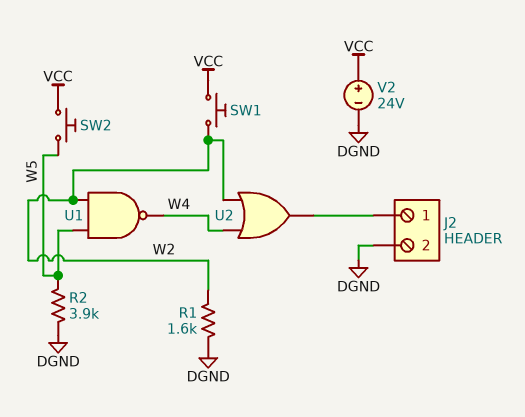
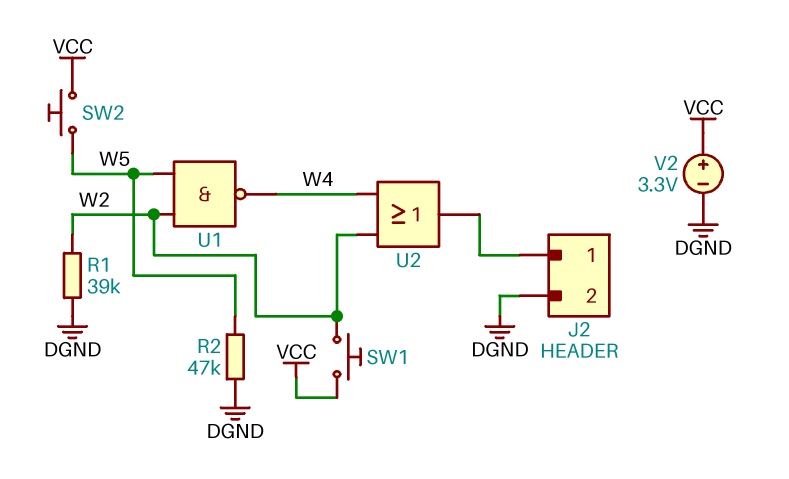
R1: 1.6k (DGND, W2) -> 39k (DGND, W2)
R2: 3.9k (DGND, W5) -> 47k (DGND, W5)
V2: 24V (plus VCC, minus DGND) -> 3.3V (plus VCC, minus DGND)

